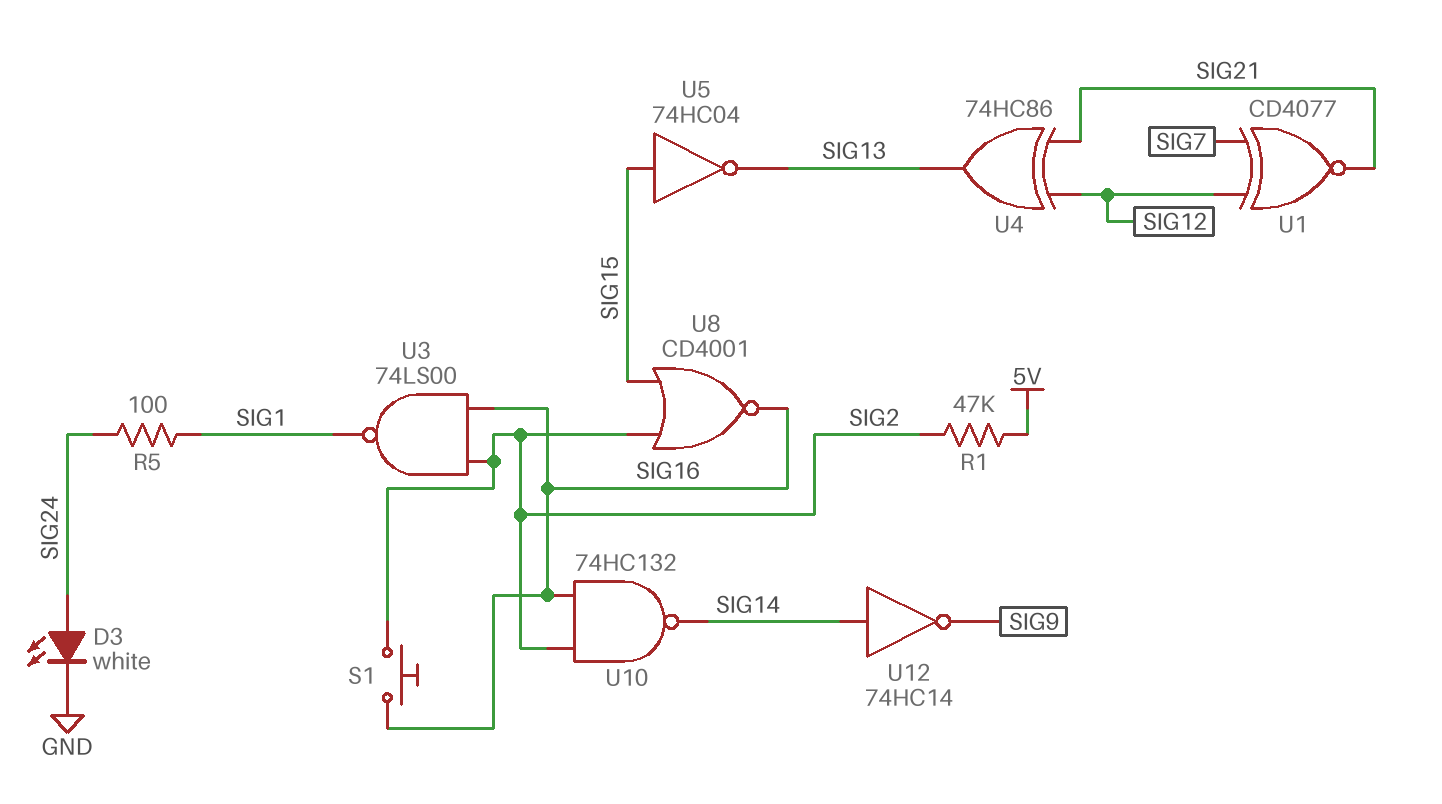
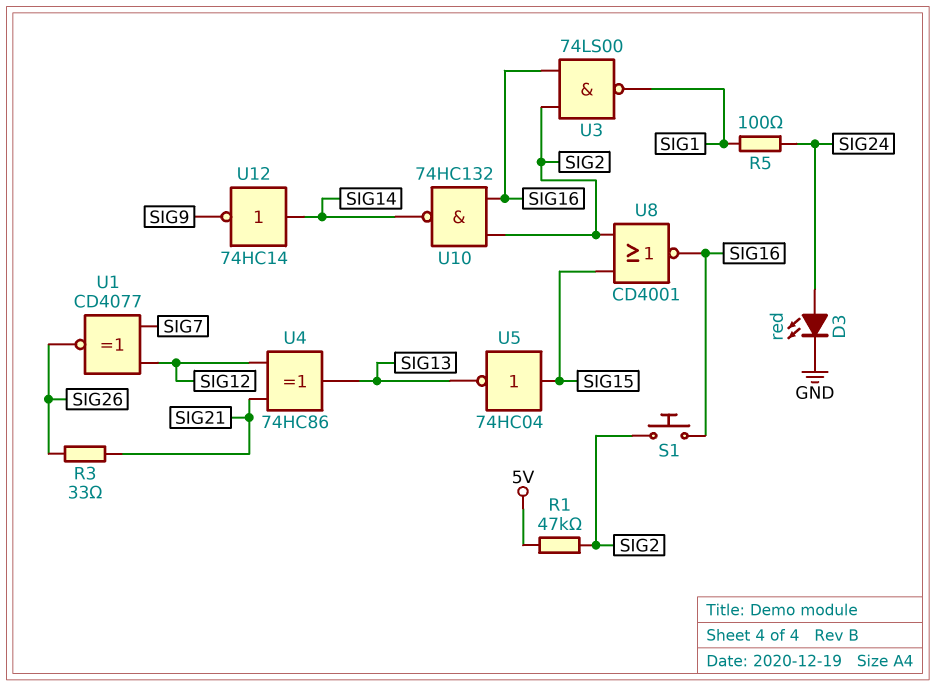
D3: LED white (A SIG24, K GND) -> LED red (A SIG24, K GND)
R3: none -> 33 (SIG21, SIG26)
U1: XNOR CD4077 (in SIG7, in SIG12, out SIG21) -> XNOR CD4077 (in SIG7, in SIG12, out SIG26)

